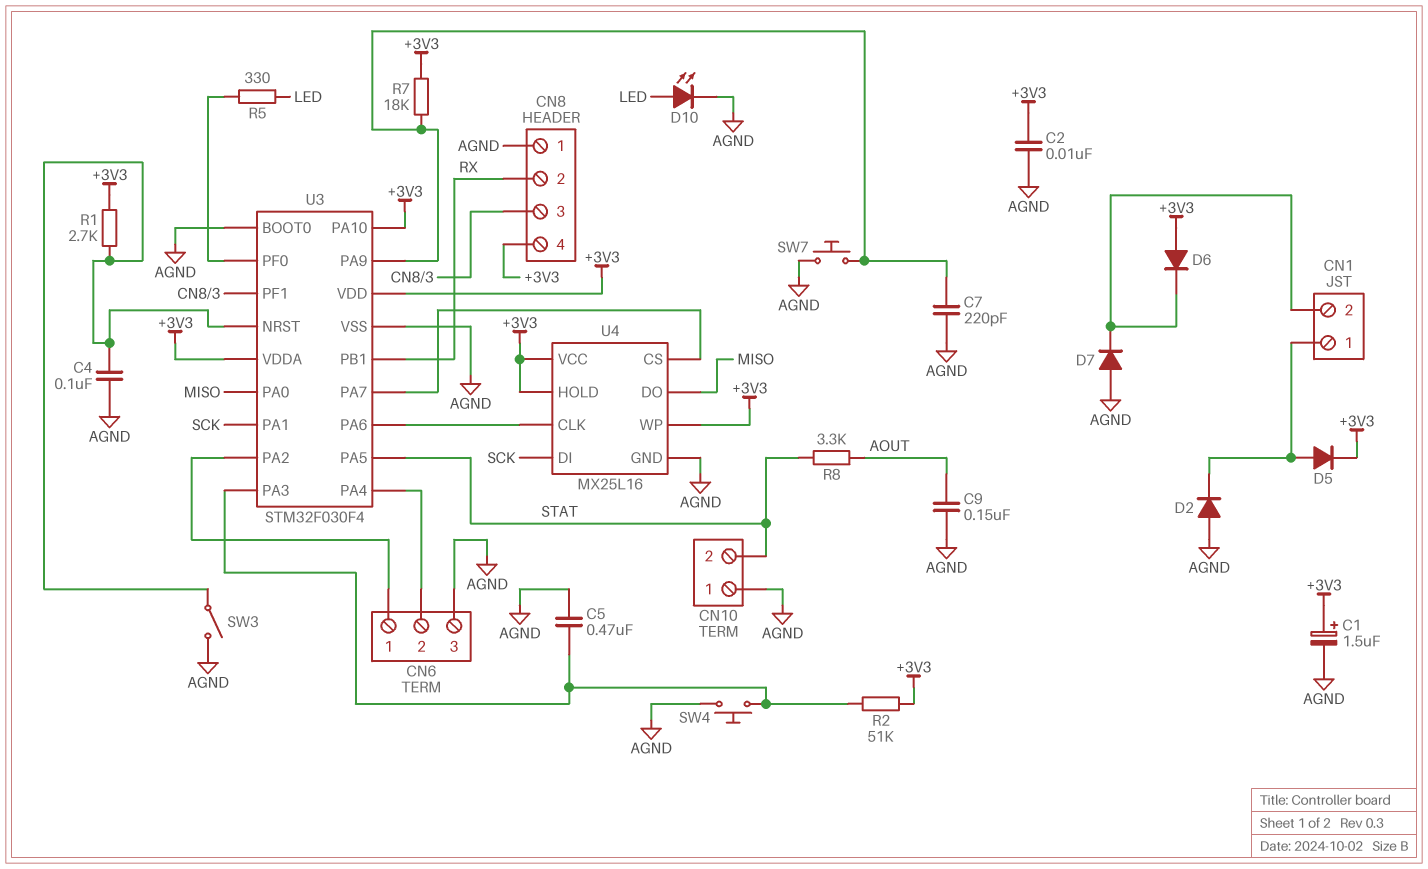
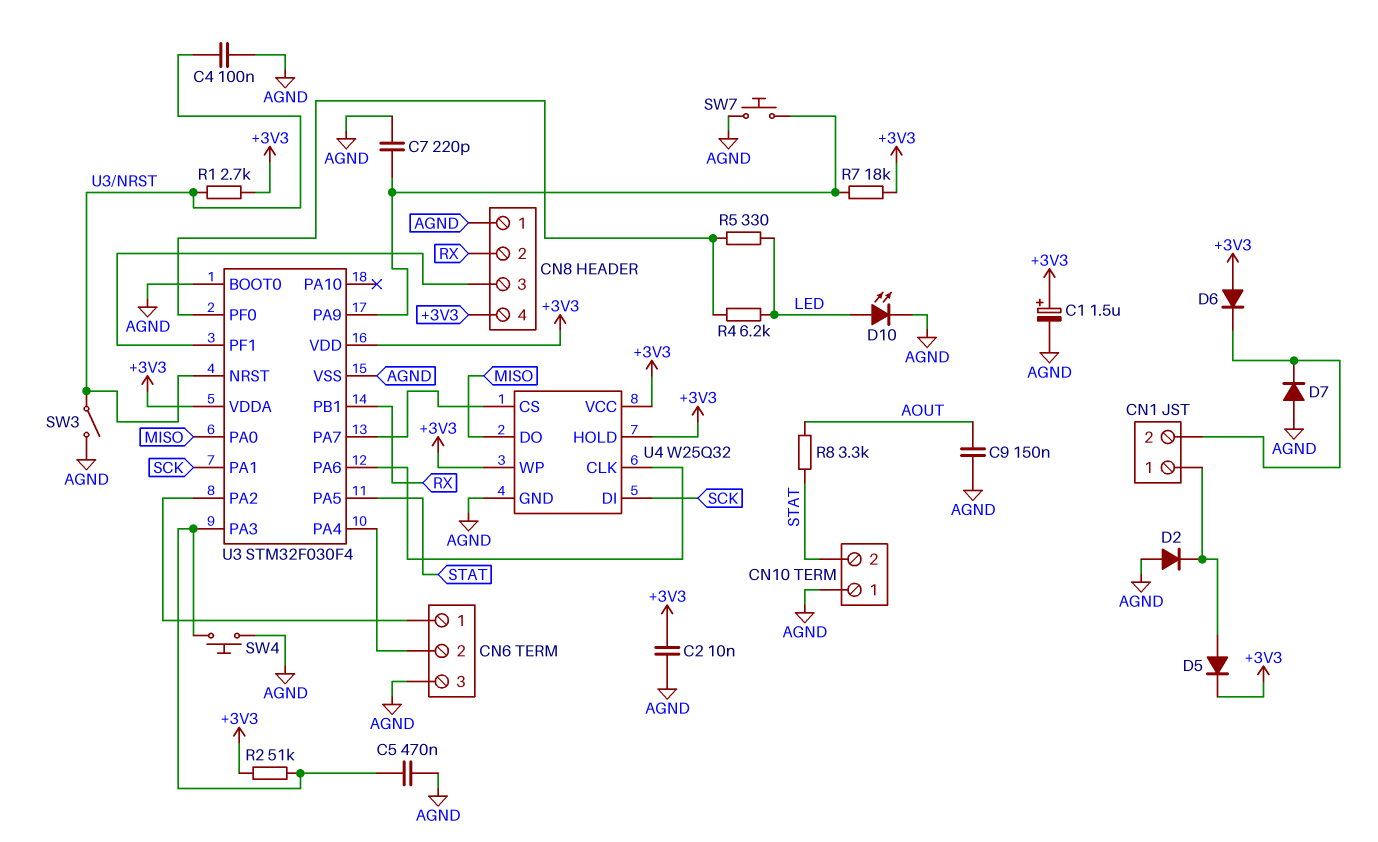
R4: none -> 6.2k (LED, U3/PF0)
U3 pin PA10: +3V3 -> none
U4: MX25L16 -> W25Q32

